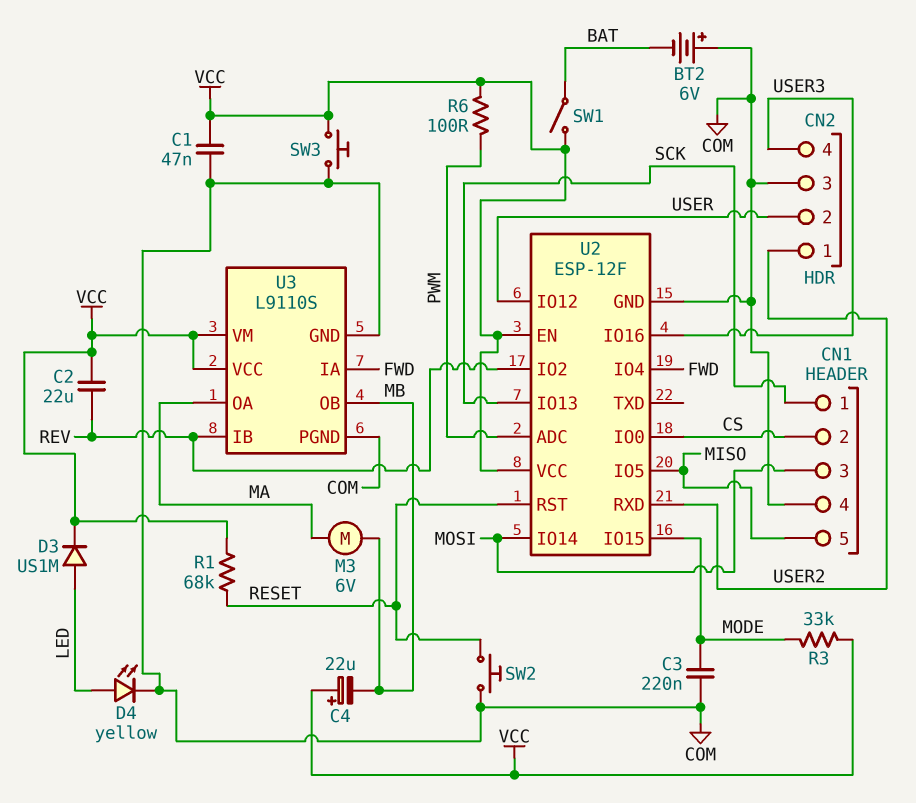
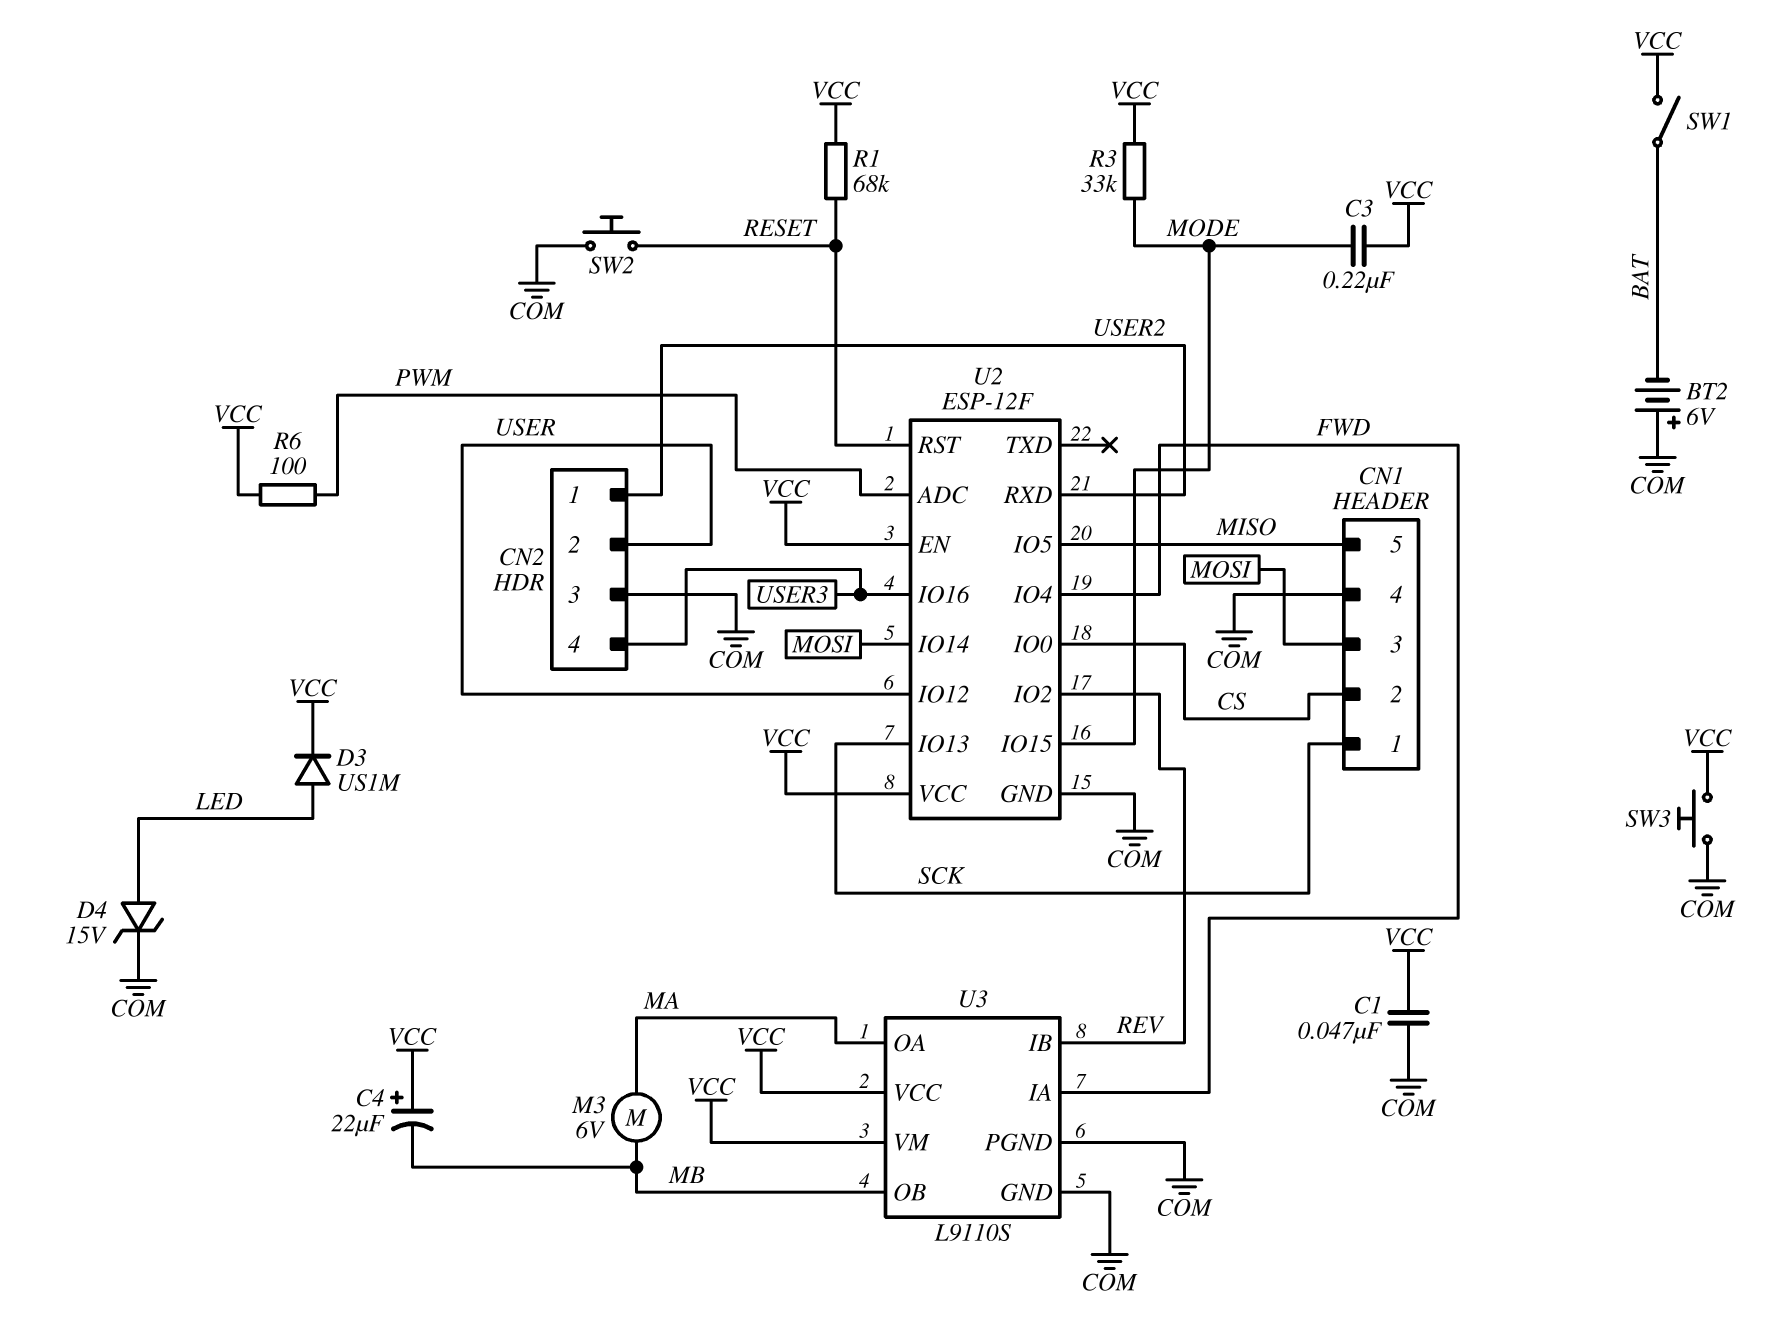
C2: 22uF (REV, VCC) -> none
C3: 220nF (COM, MODE) -> 220nF (MODE, VCC)
D4: LED yellow (A LED, K COM) -> zener 15V (A LED, K COM)

